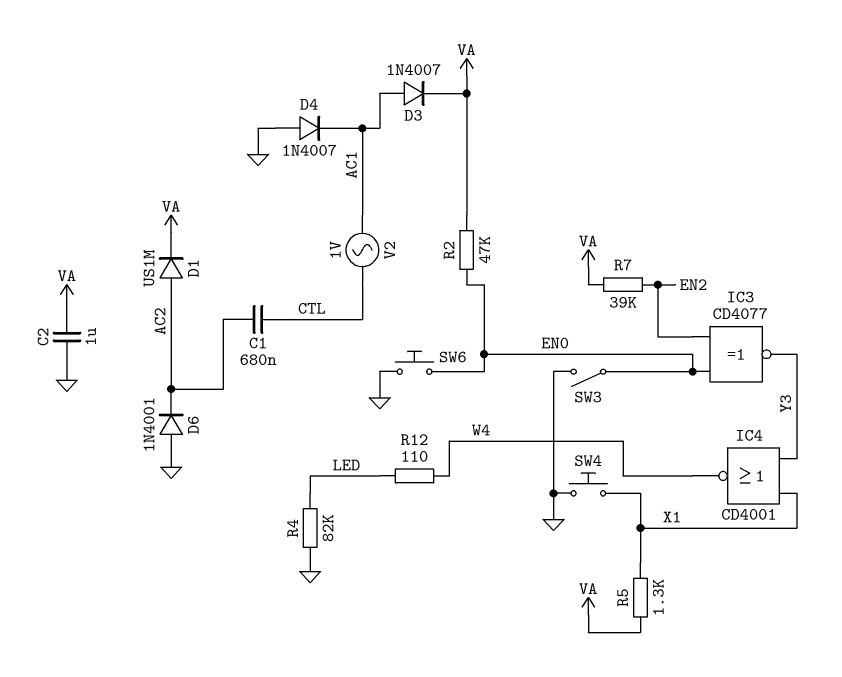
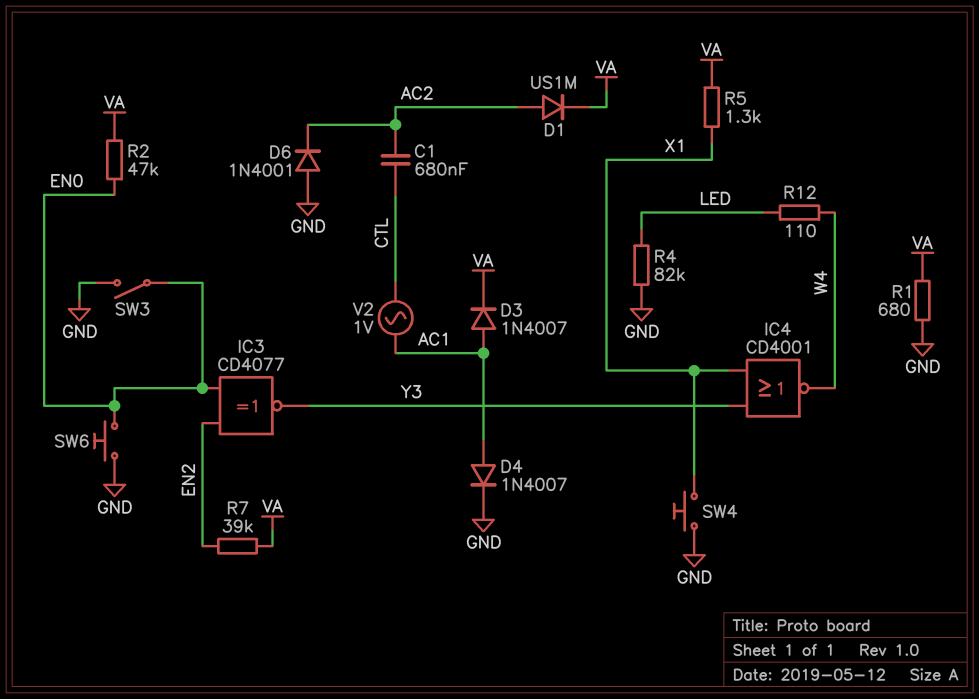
C2: 1uF (GND, VA) -> none
D4: diode 1N4007 (A GND, K AC1) -> diode 1N4007 (A AC1, K GND)
R1: none -> 680 (GND, VA)

